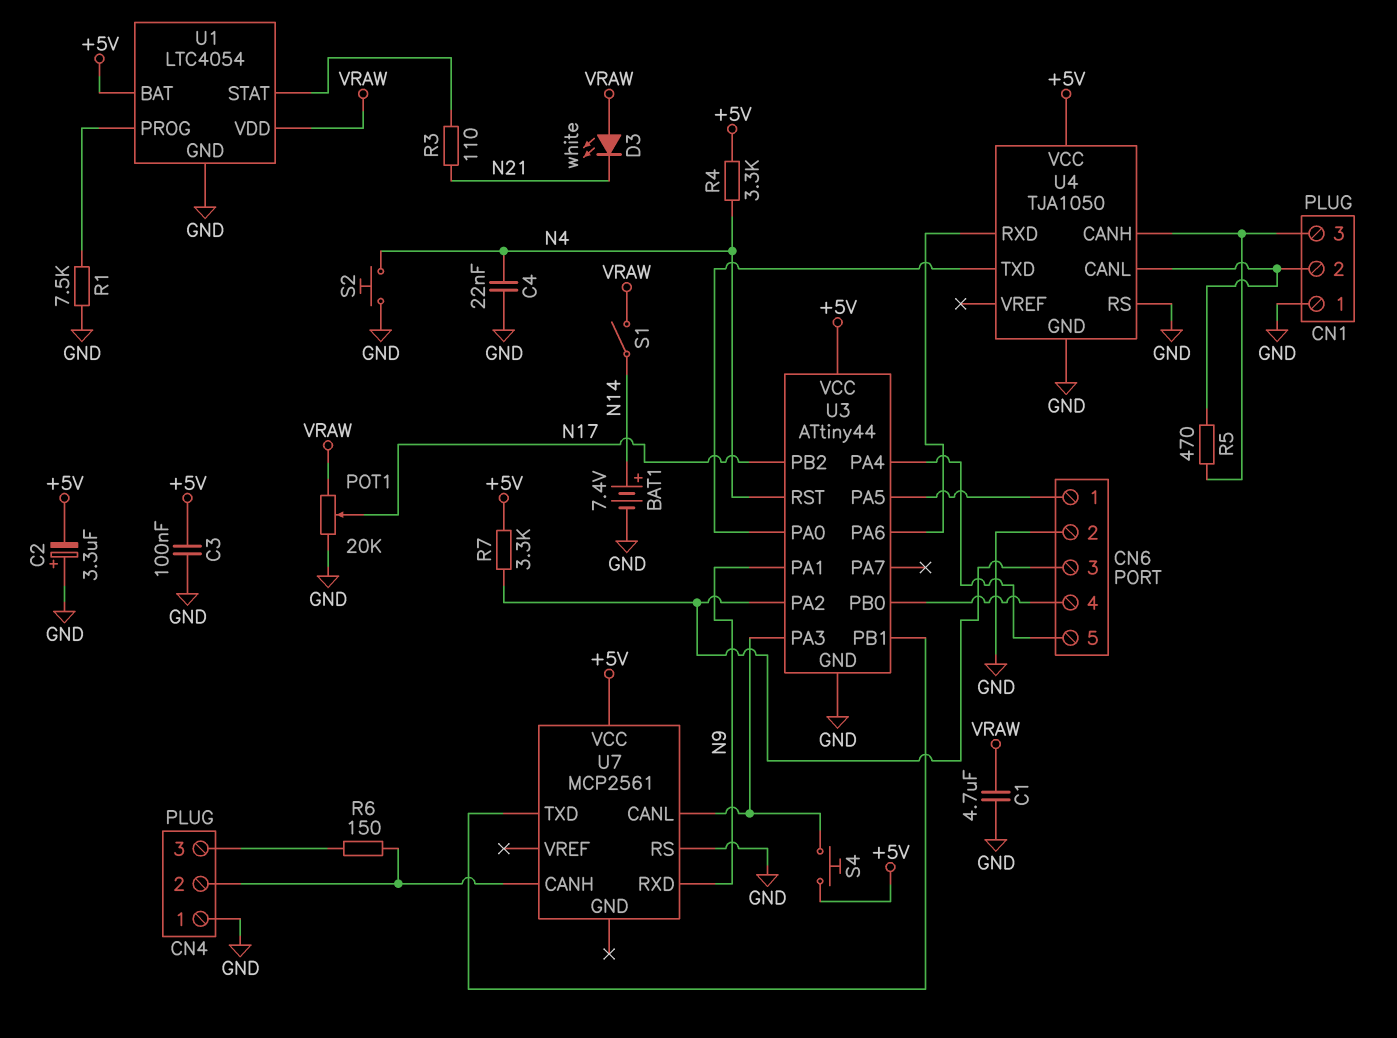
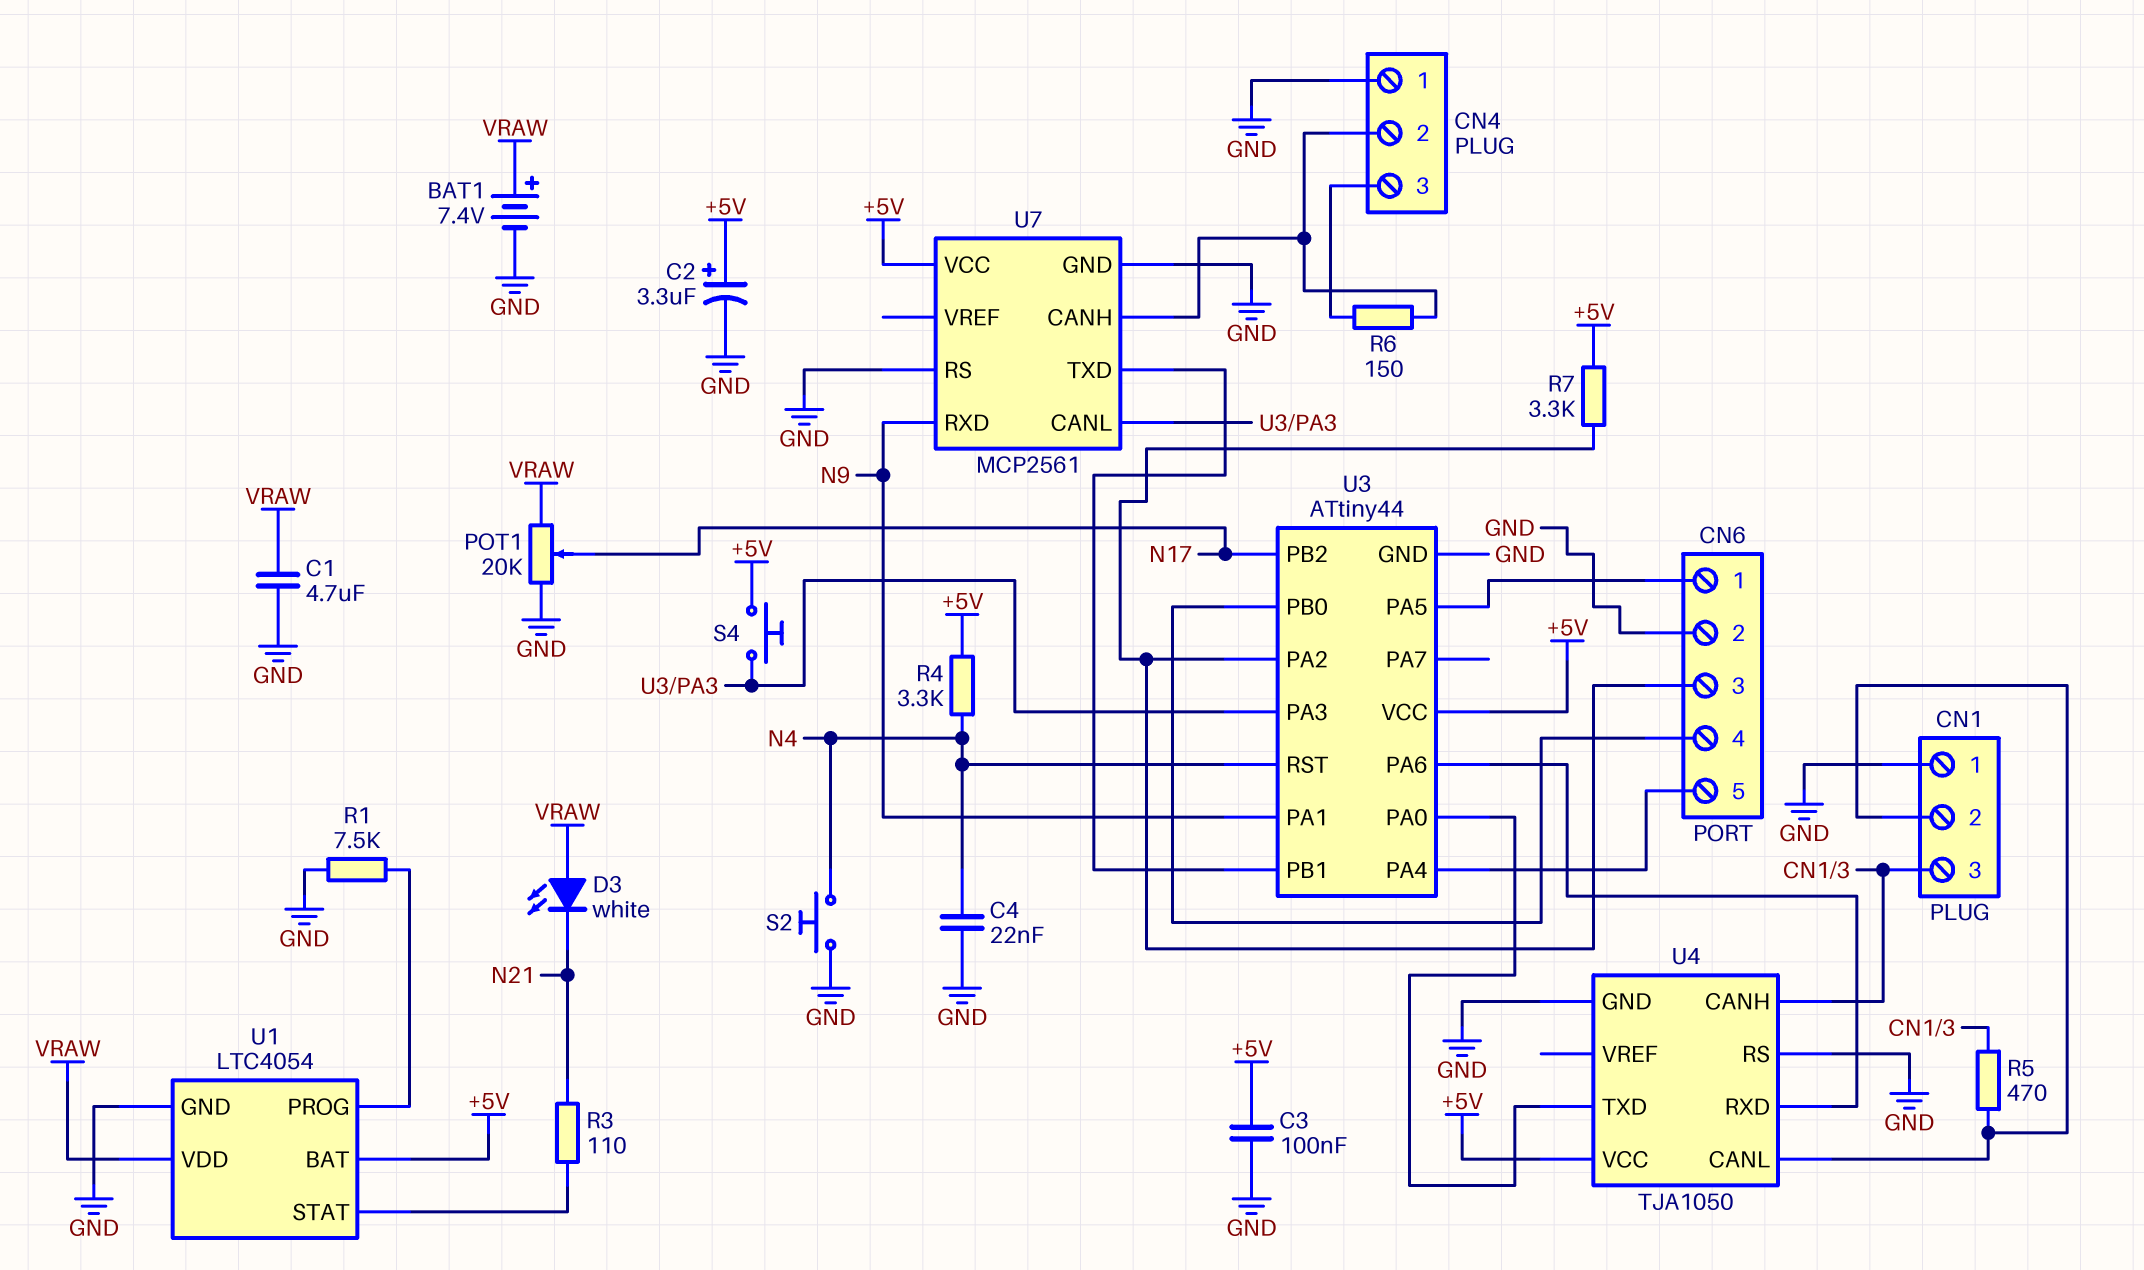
BAT1: 7.4V (plus N14, minus GND) -> 7.4V (plus VRAW, minus GND)
C2: 3.3uF (plus GND, minus +5V) -> 3.3uF (plus +5V, minus GND)
S1: switch (N14, VRAW) -> none
U7 pin GND: none -> GND

